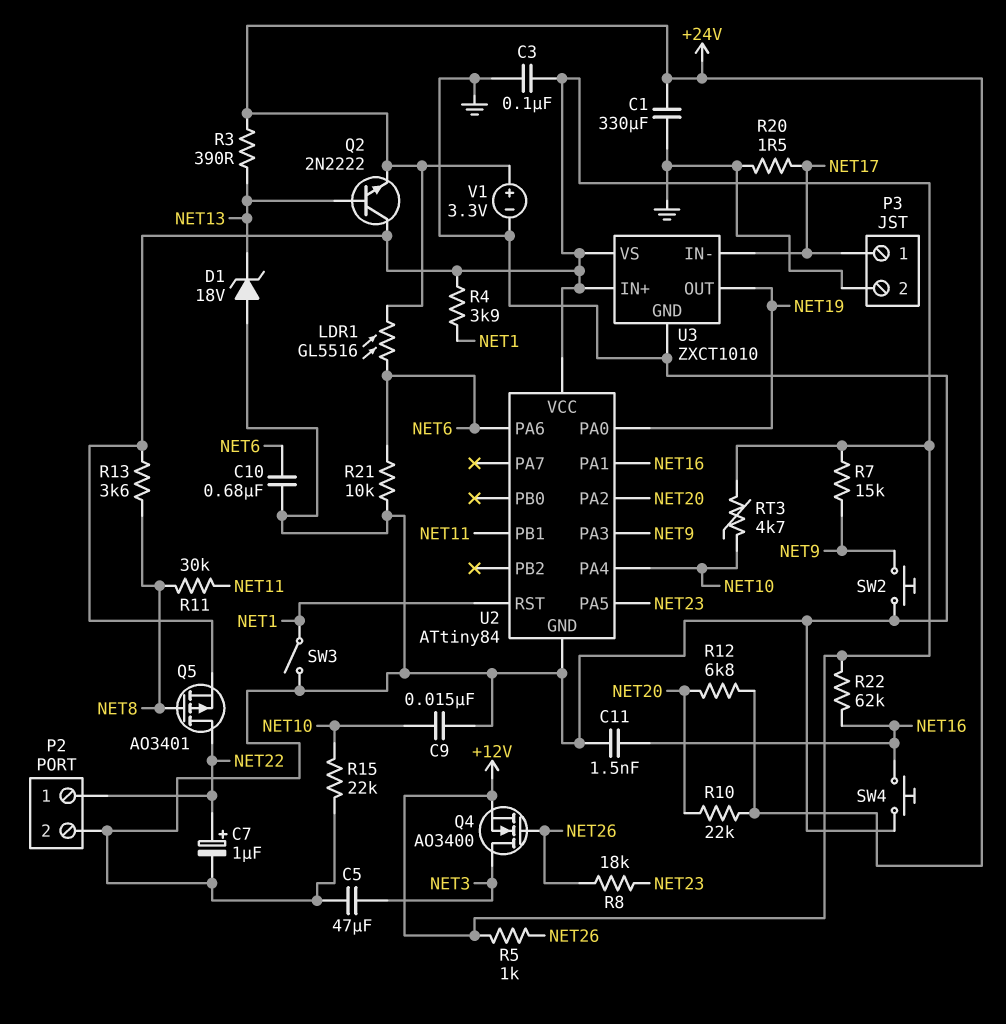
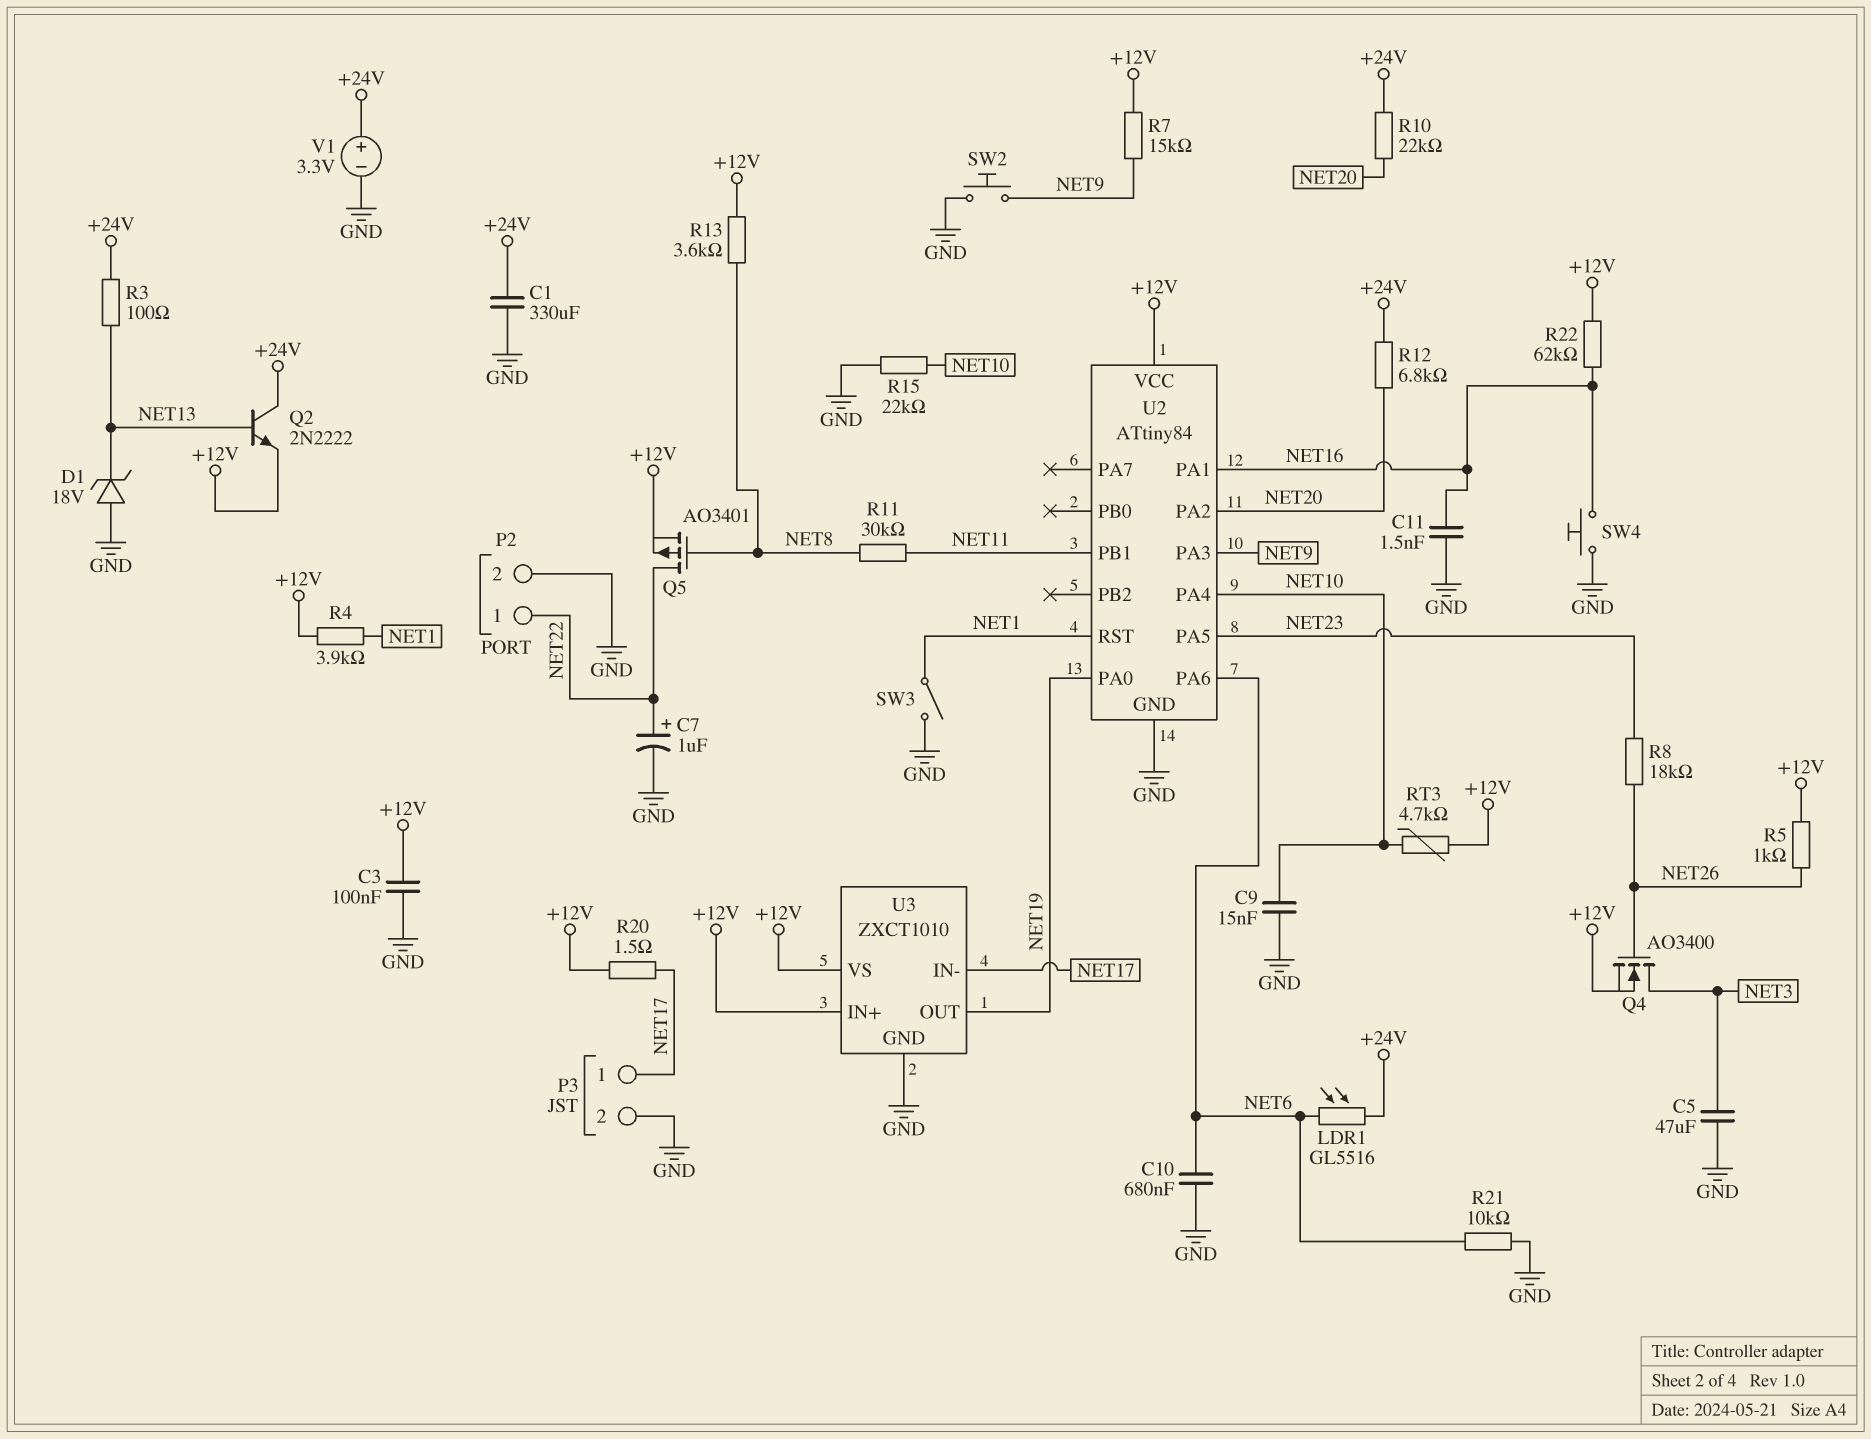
Q2: NPN 2N2222 (B NET13, C +12V, E +24V) -> NPN 2N2222 (B NET13, C +24V, E +12V)
R3: 390 (+24V, NET13) -> 100 (+24V, NET13)
R20: 1.5 (GND, NET17) -> 1.5 (+12V, NET17)

